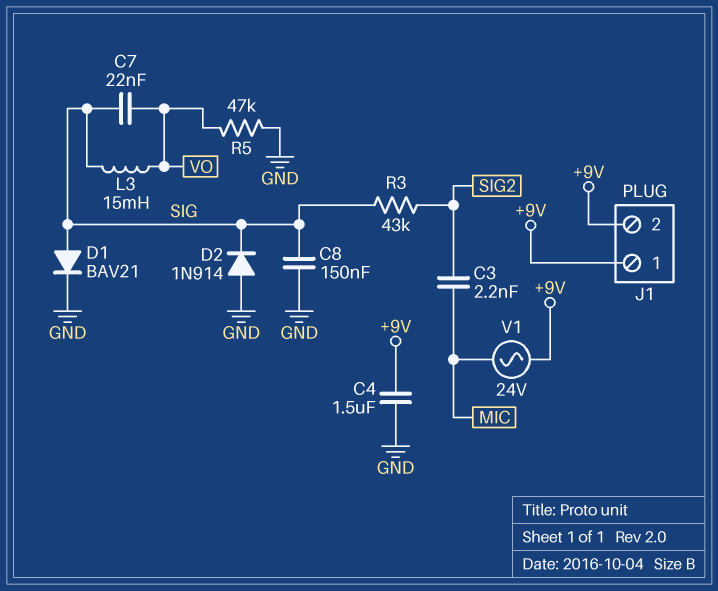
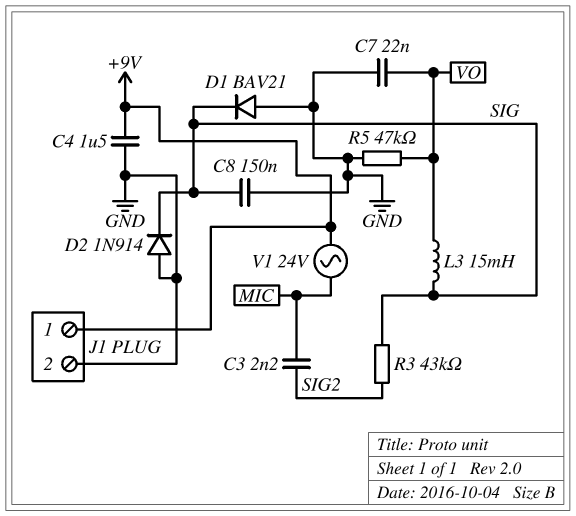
C7: 22nF (SIG, VO) -> 22nF (GND, VO)
D1: diode BAV21 (A SIG, K GND) -> diode BAV21 (A GND, K SIG)
J1 pin 2: +9V -> GND

